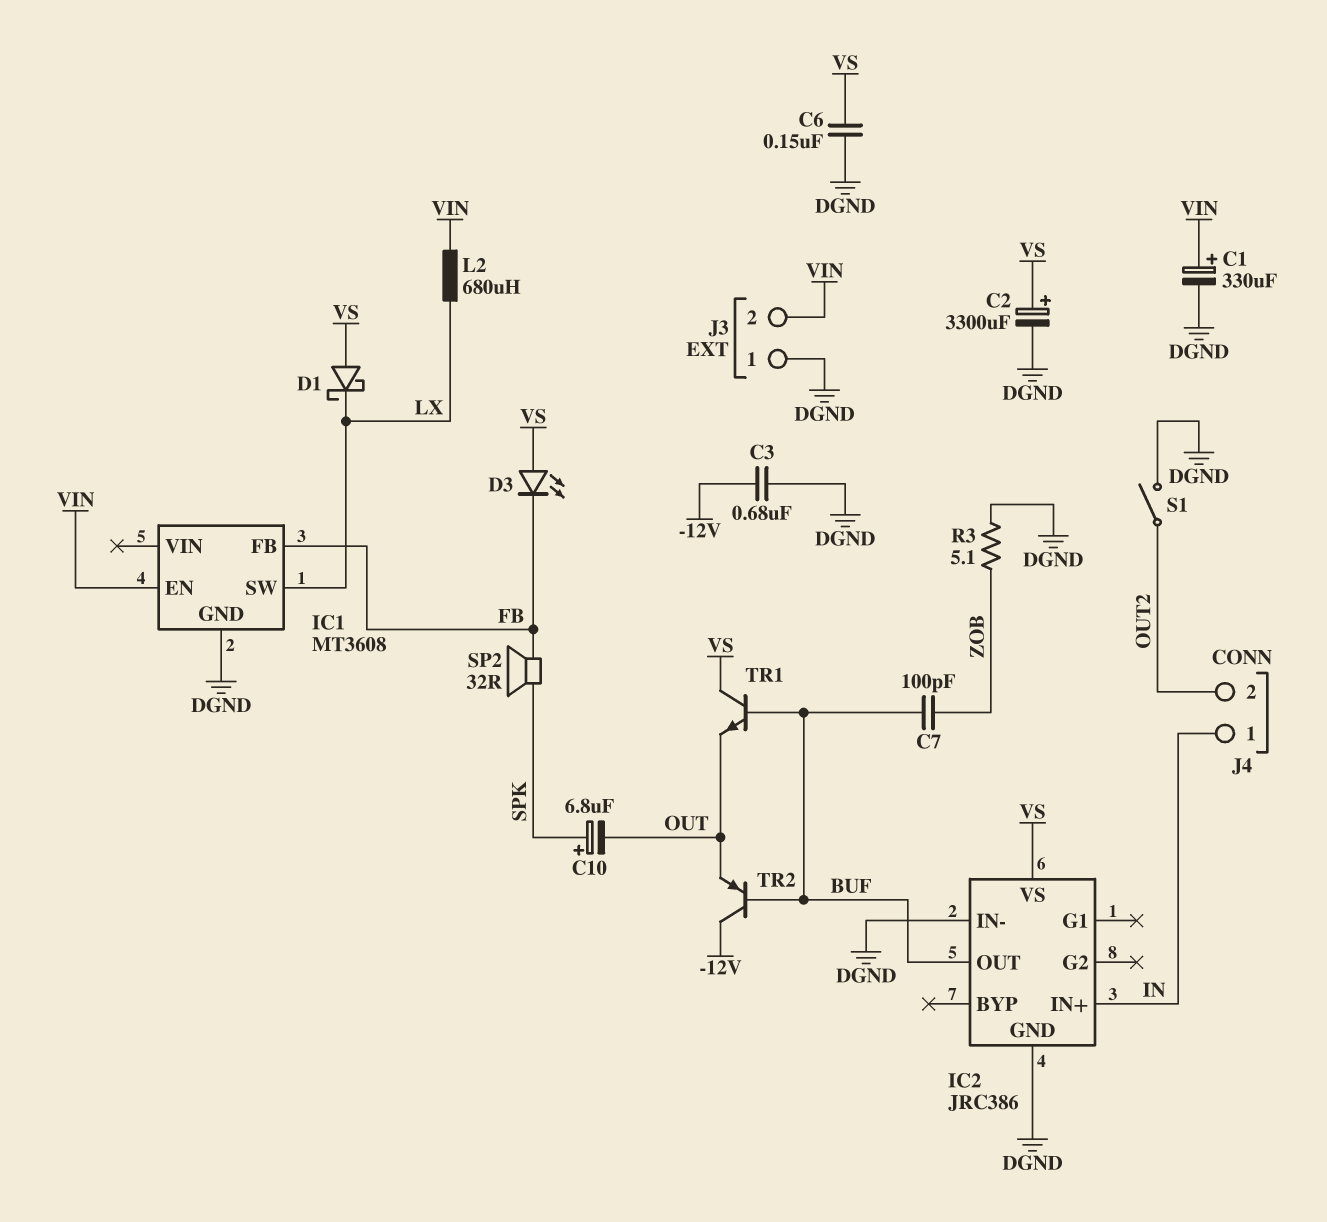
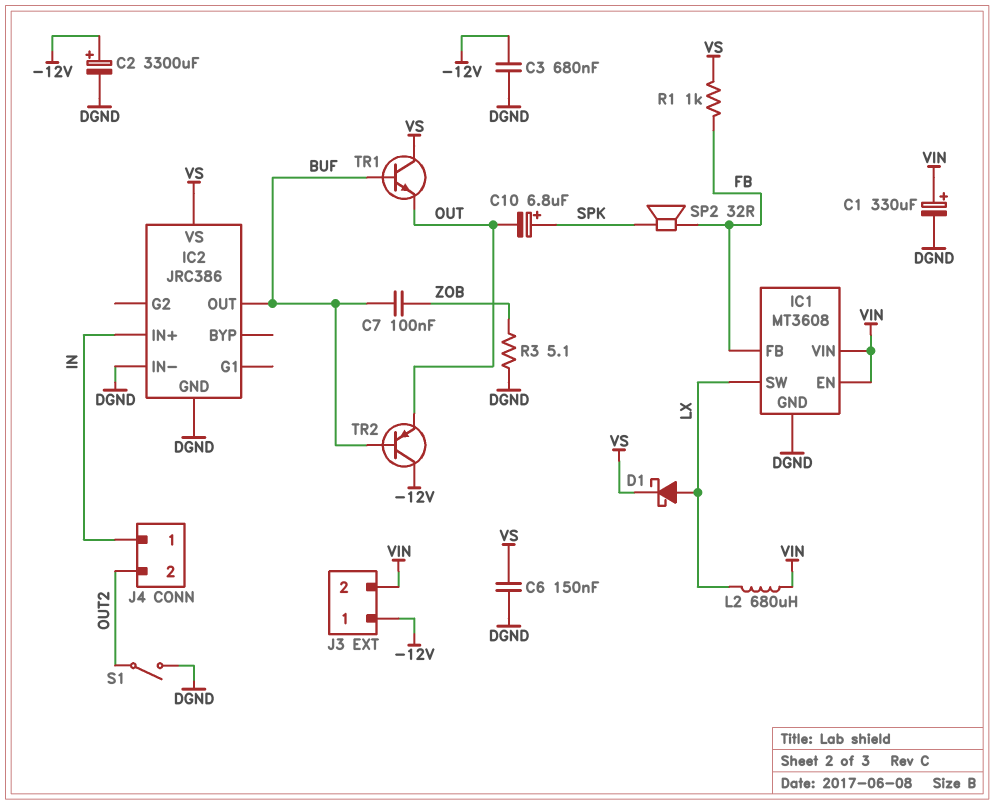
C2: 3300uF (plus VS, minus DGND) -> 3300uF (plus -12V, minus DGND)
C7: 100pF (BUF, ZOB) -> 100nF (BUF, ZOB)
D1: schottky (A VS, K LX) -> schottky (A LX, K VS)
D3: LED (A VS, K FB) -> none
IC1 pin VIN: none -> VIN
J3 pin 1: DGND -> -12V
R1: none -> 1k (FB, VS)

